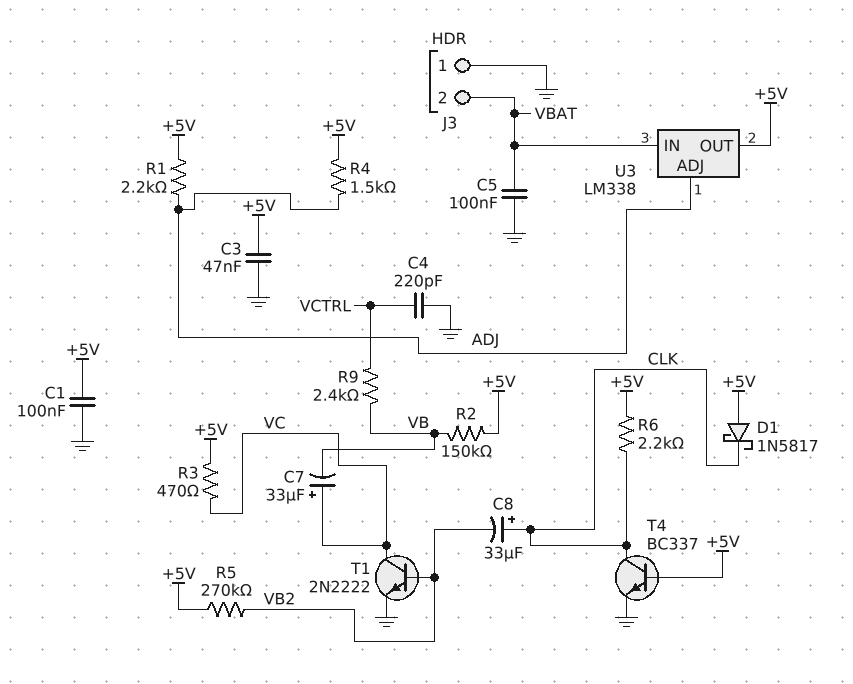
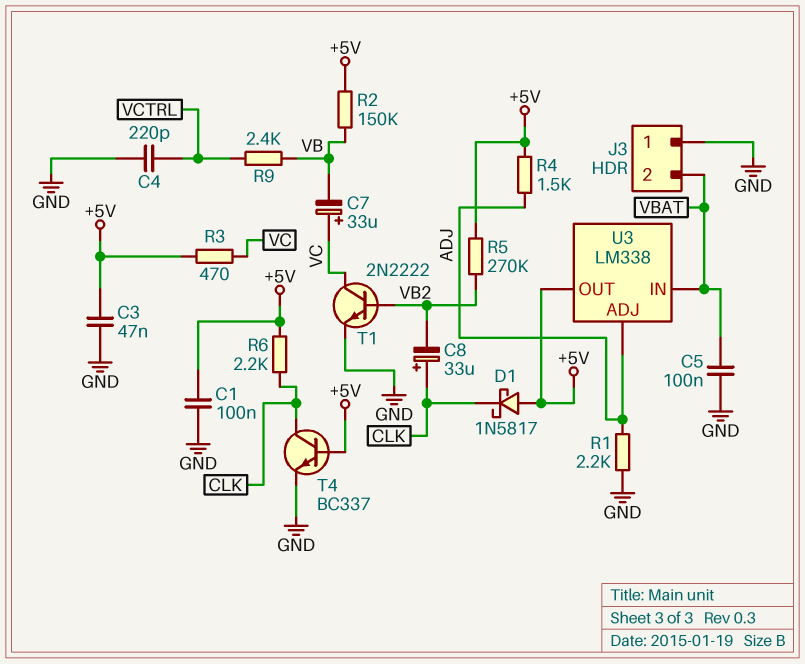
R1: 2.2k (+5V, ADJ) -> 2.2k (ADJ, GND)

